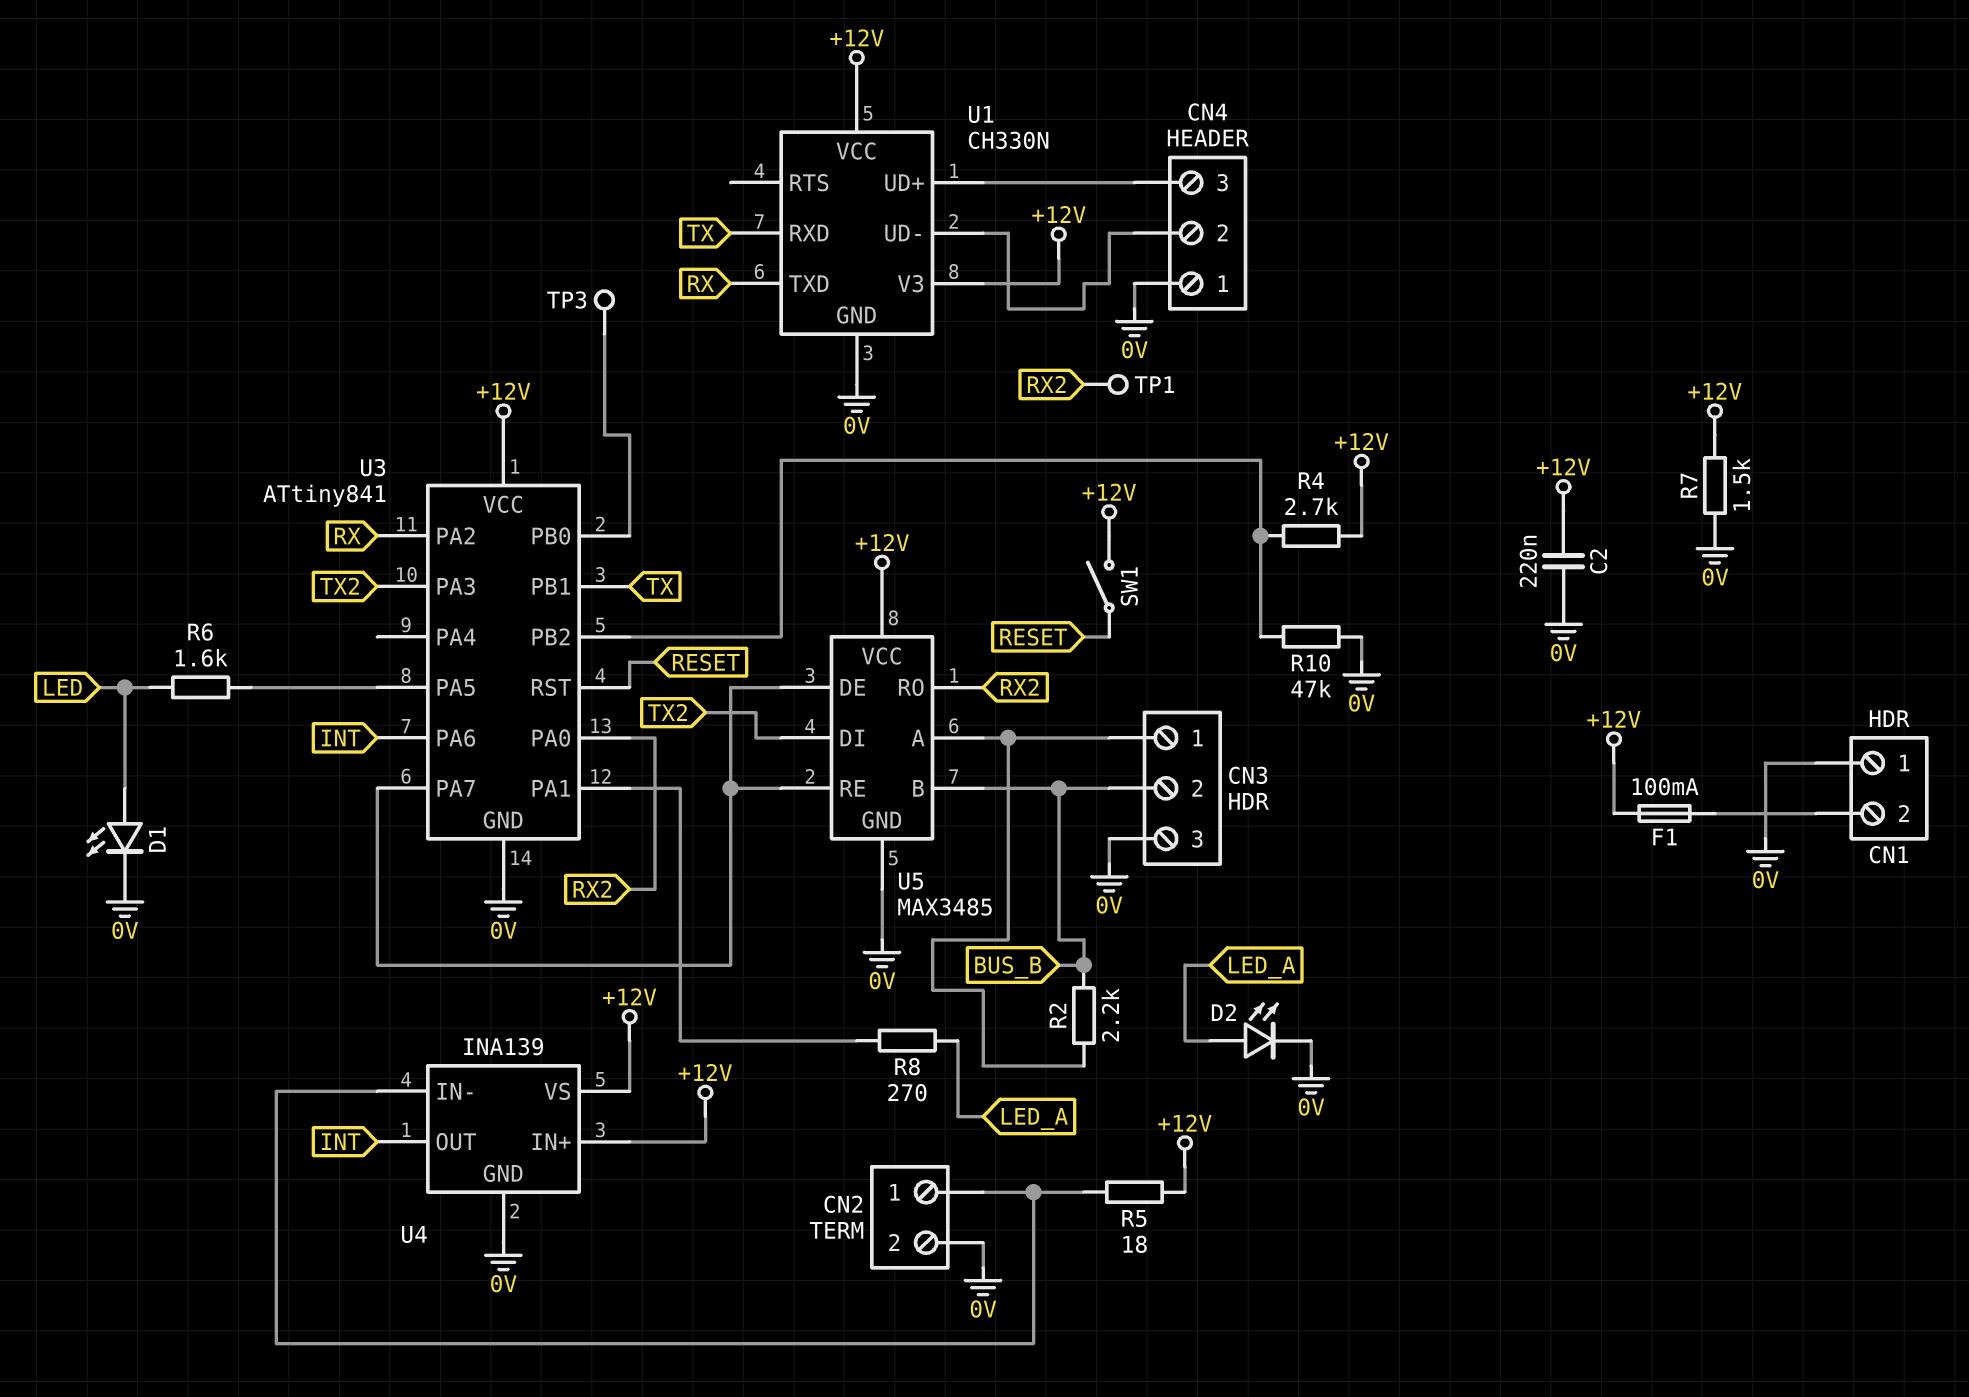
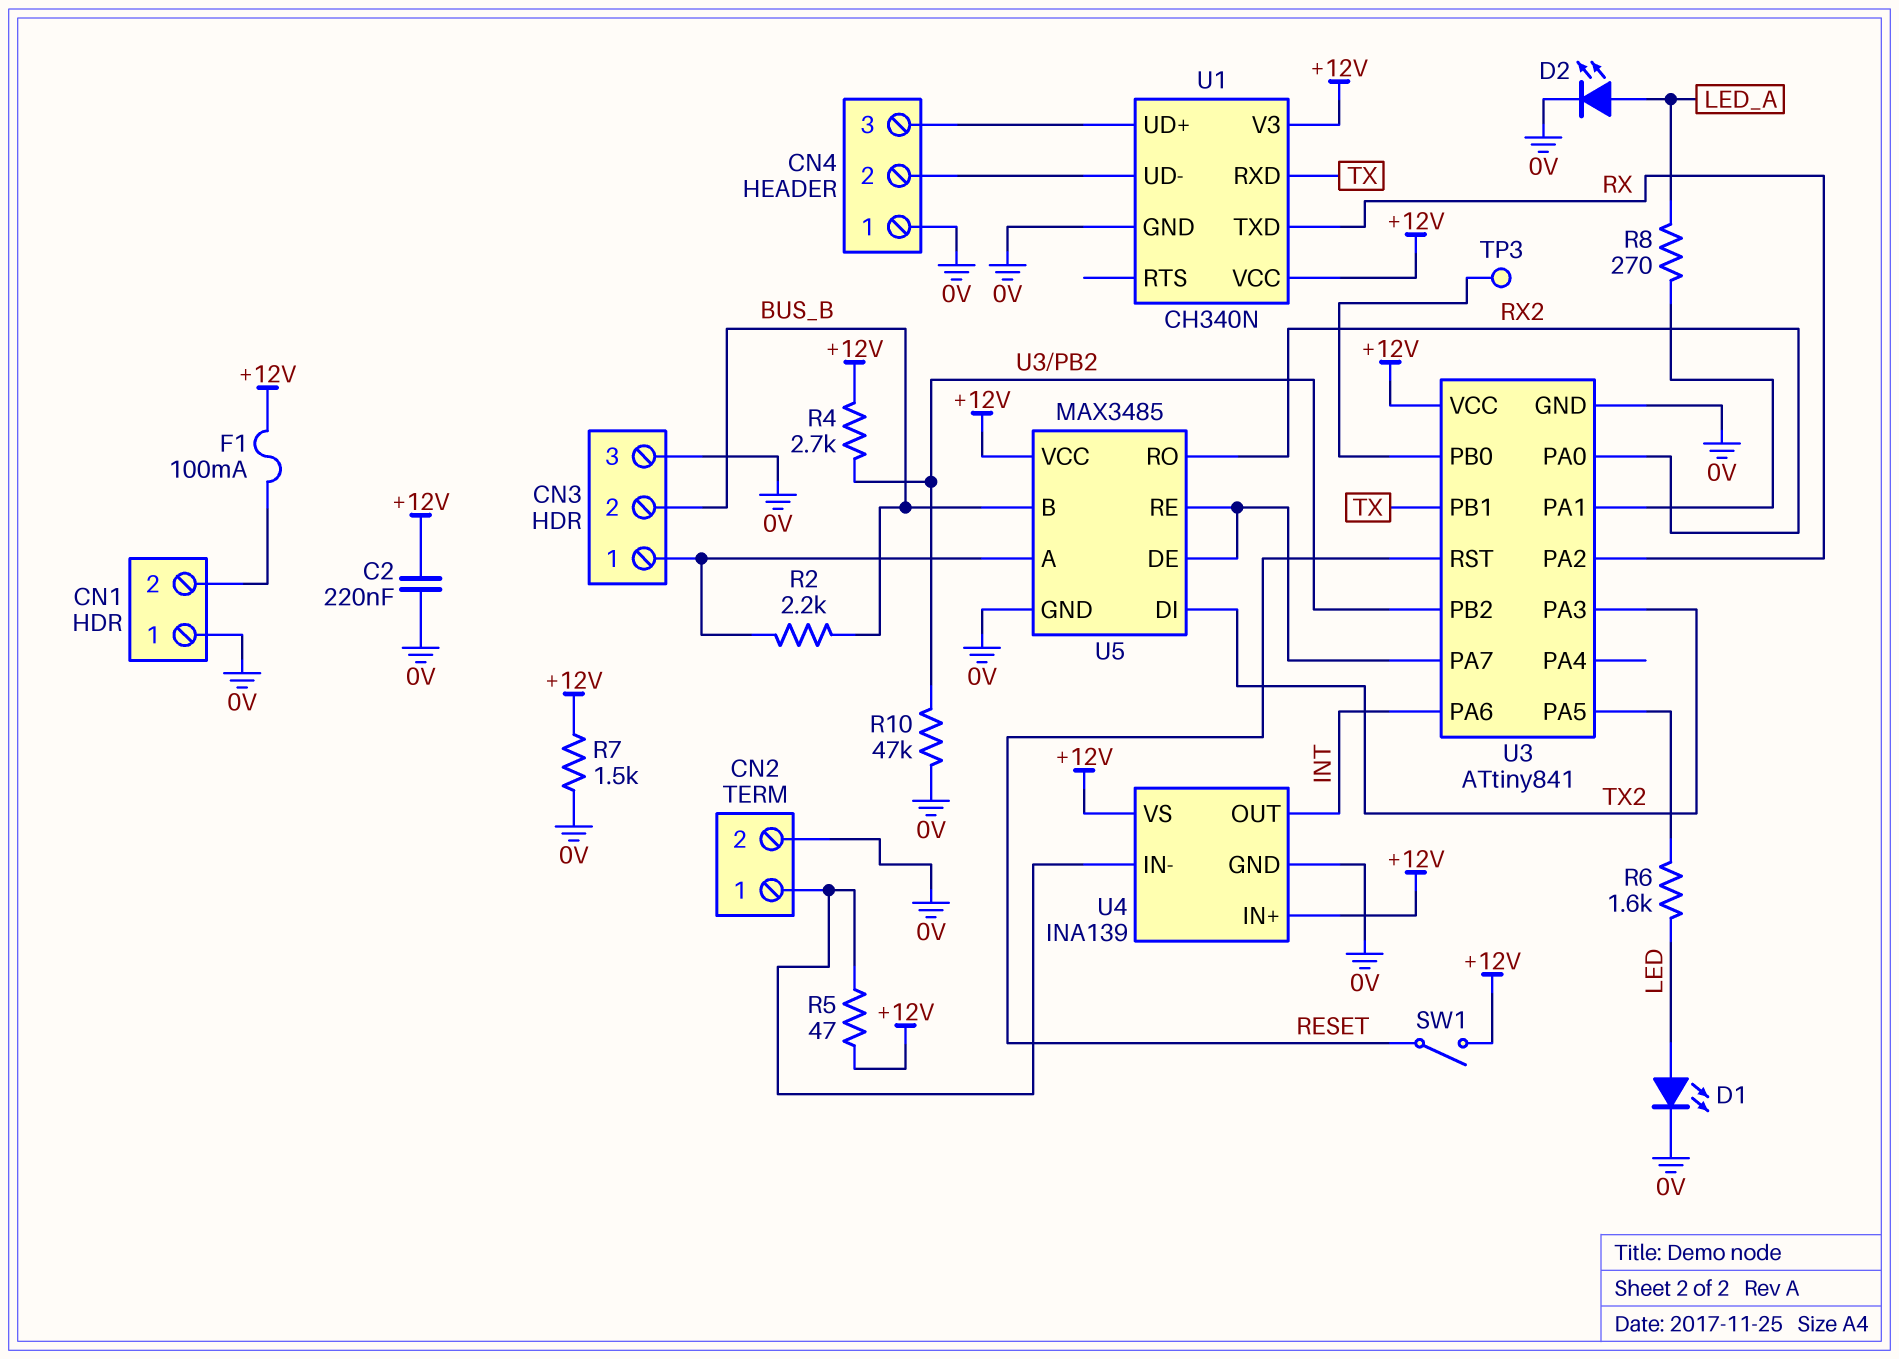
R5: 18 (+12V, CN2/1) -> 47 (+12V, CN2/1)
TP1: test point (RX2) -> none
U1: CH330N -> CH340N

